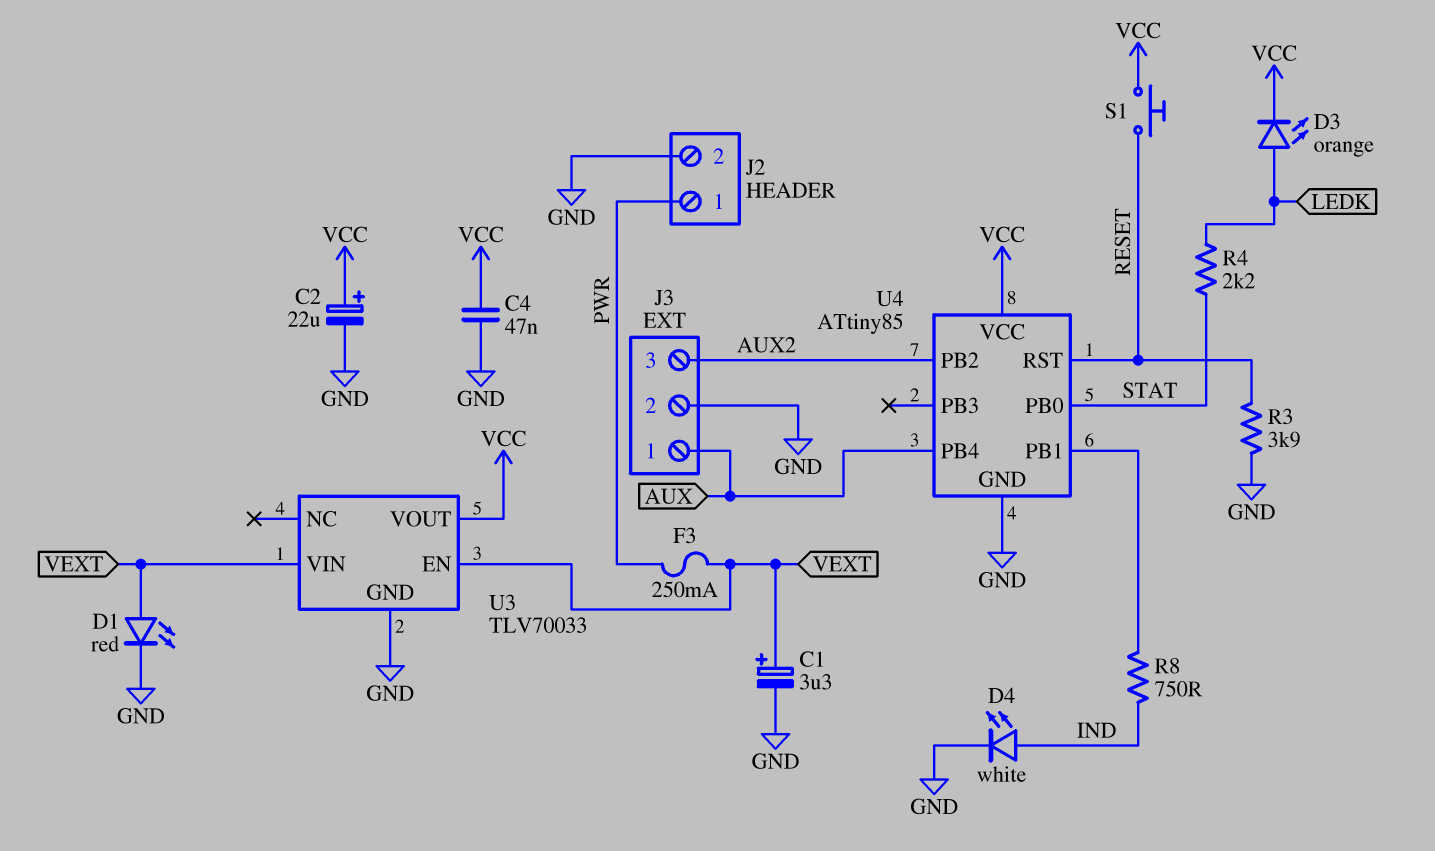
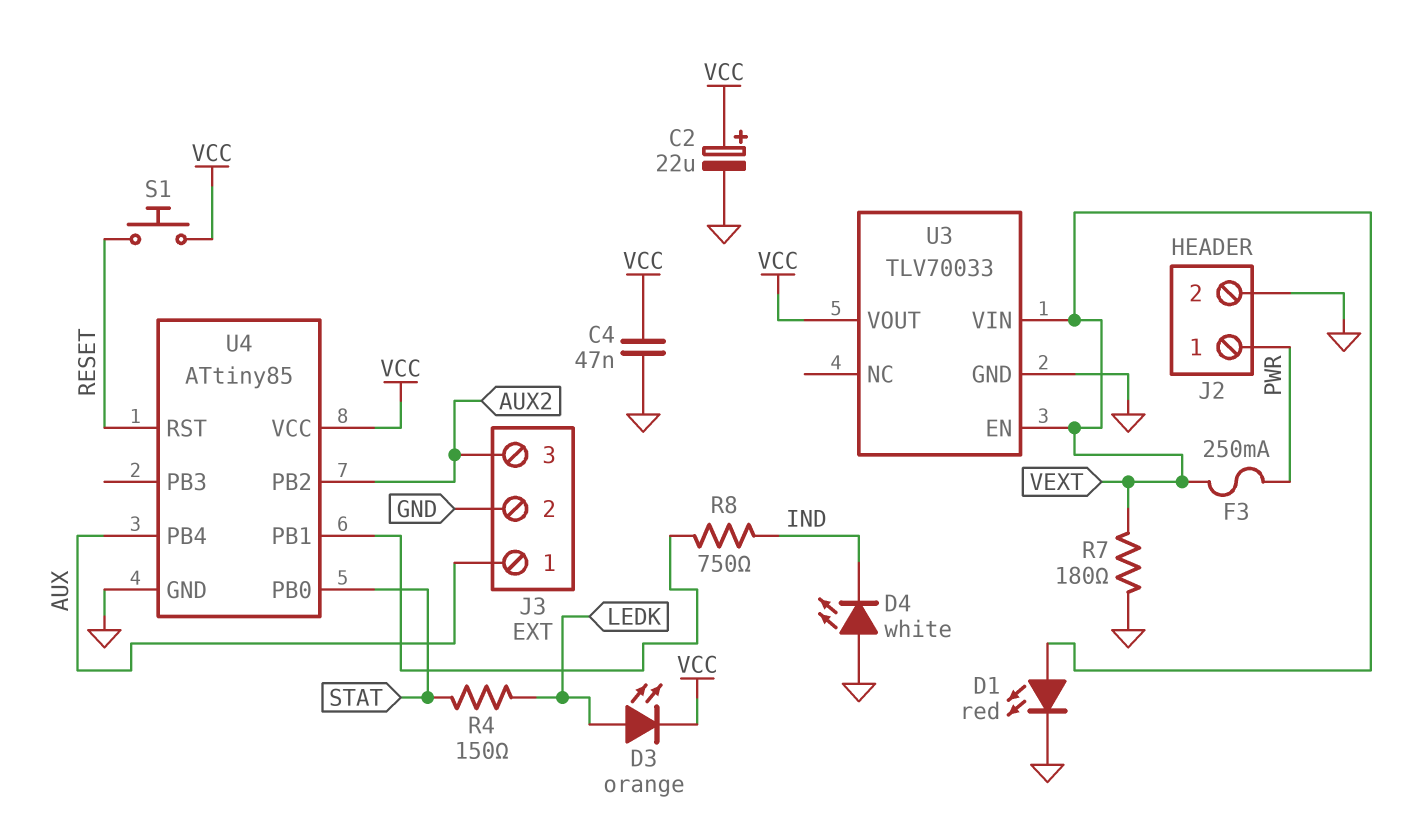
C1: 3.3uF (plus VEXT, minus GND) -> none
D4: LED white (A IND, K GND) -> LED white (A GND, K IND)
R3: 3.9k (GND, RESET) -> none
R4: 2.2k (LEDK, STAT) -> 150 (LEDK, STAT)
R7: none -> 180 (GND, VEXT)

